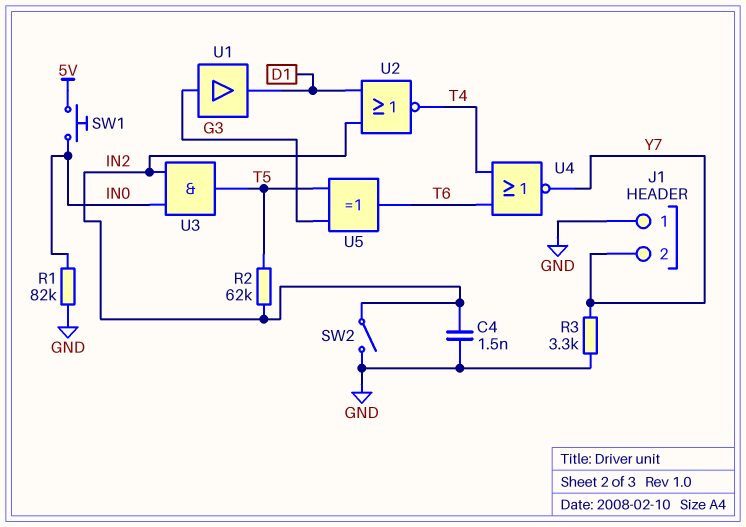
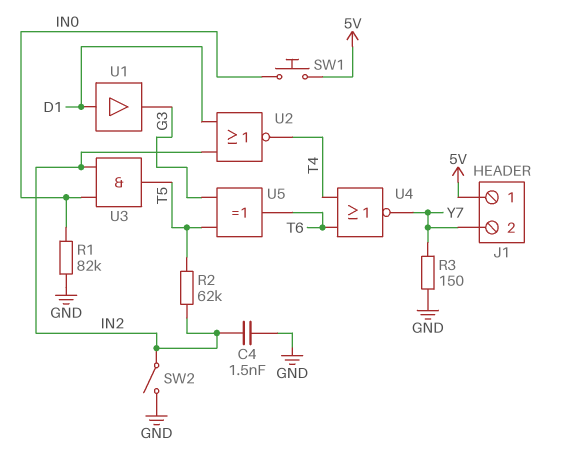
J1 pin 1: GND -> 5V
R3: 3.3k (GND, Y7) -> 150 (GND, Y7)
U1: buffer (in G3, out D1) -> buffer (in D1, out G3)

